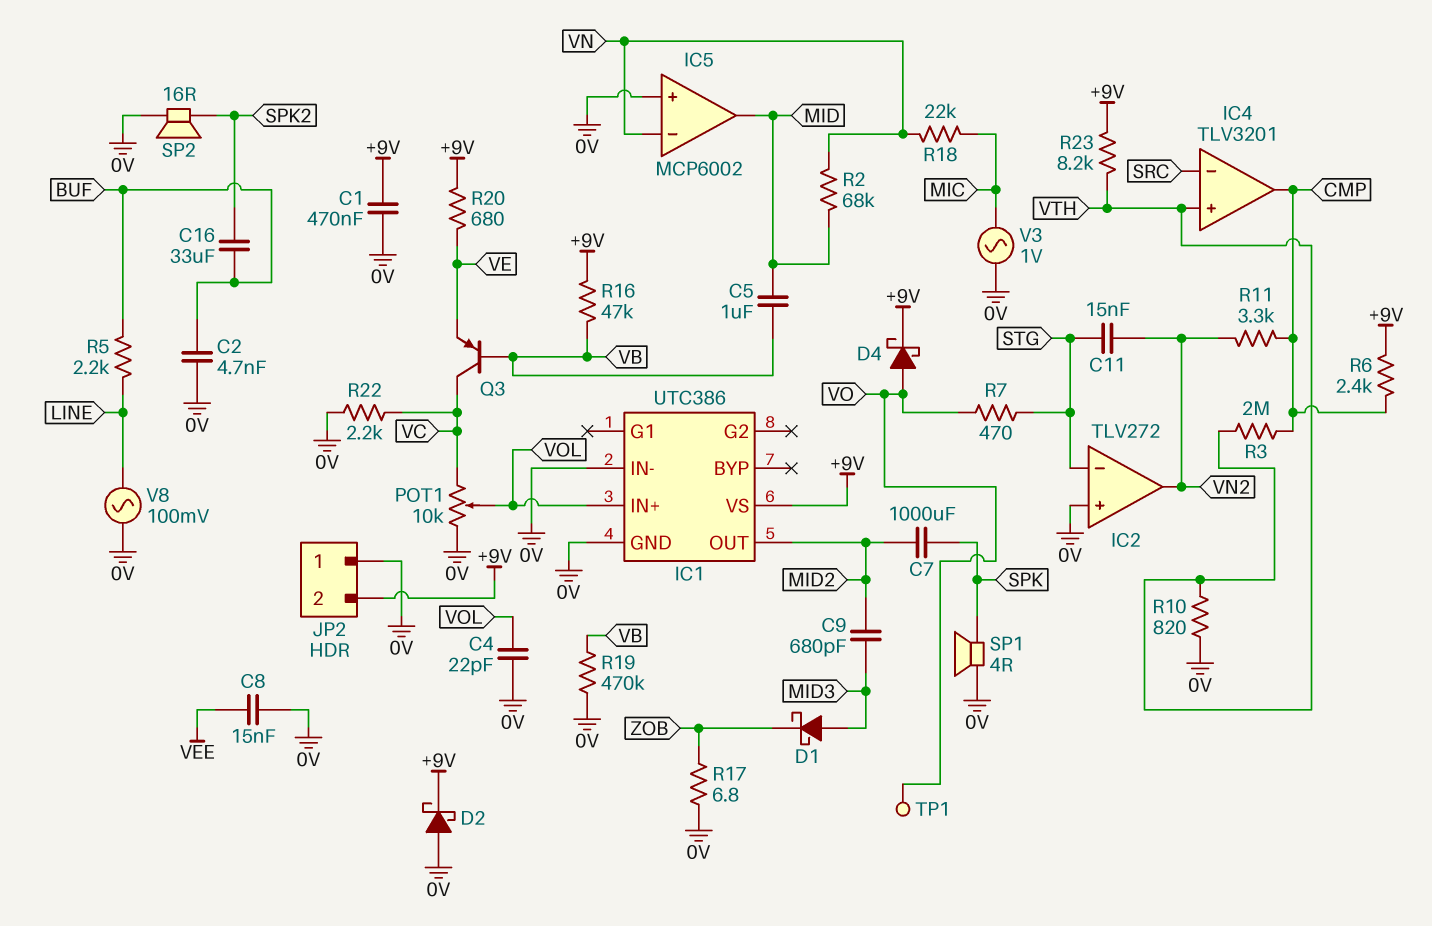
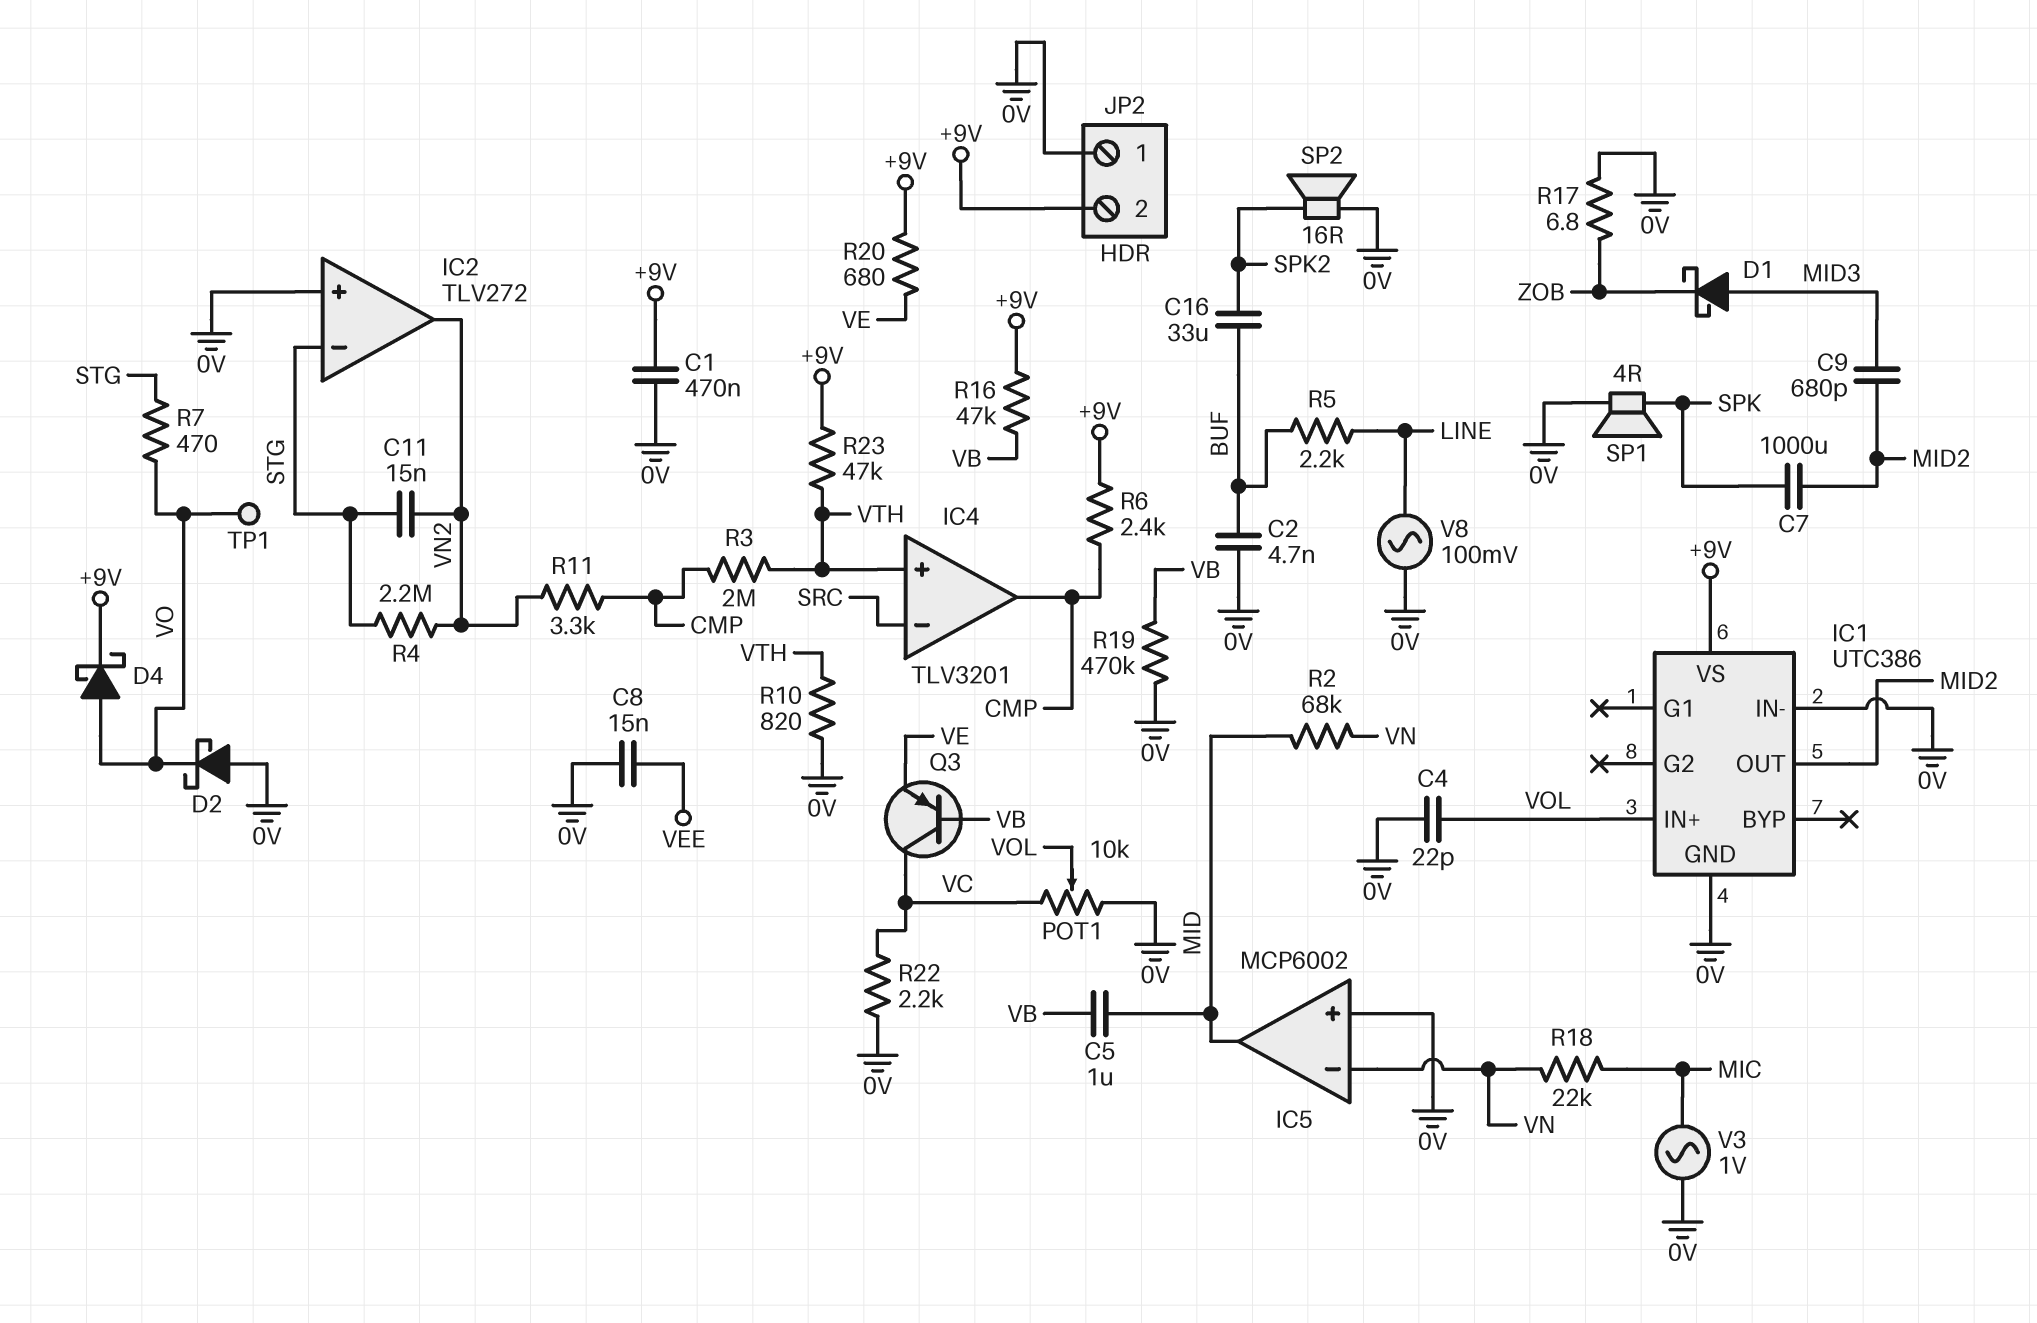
D2: schottky (A 0V, K +9V) -> schottky (A 0V, K VO)
R4: none -> 2.2M (STG, VN2)
R23: 8.2k (+9V, VTH) -> 47k (+9V, VTH)

